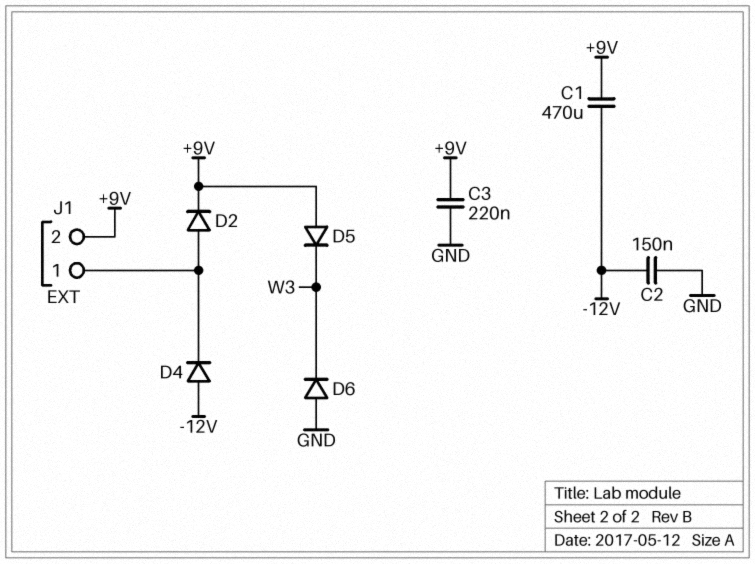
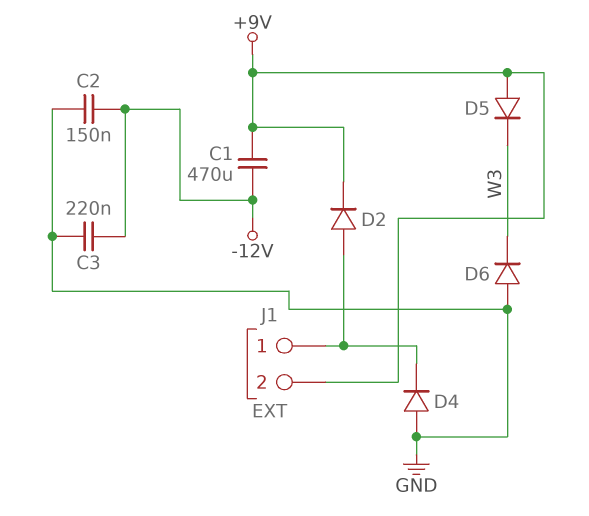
C3: 220nF (+9V, GND) -> 220nF (-12V, GND)
D4: diode (A -12V, K J1/1) -> diode (A GND, K J1/1)

